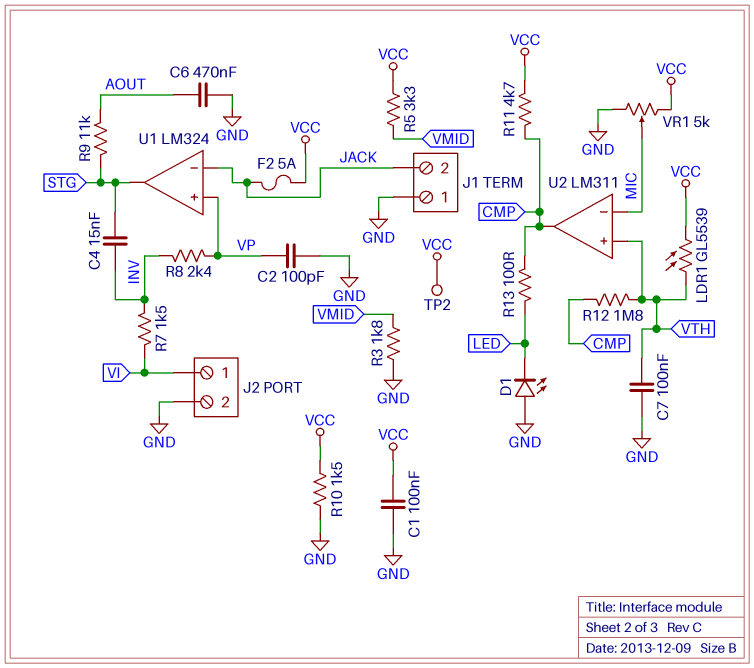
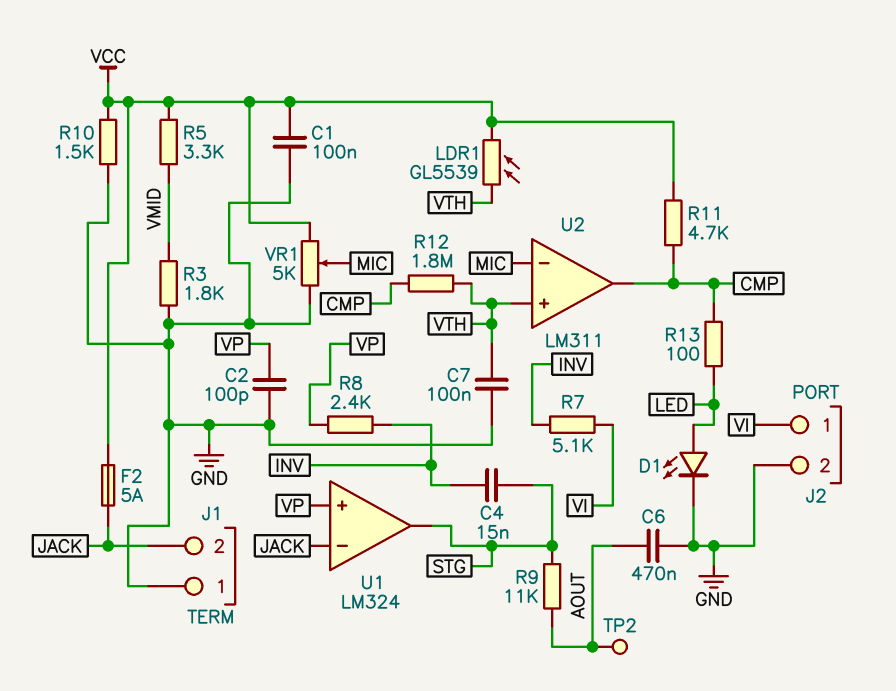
D1: LED (A GND, K LED) -> LED (A LED, K GND)
R7: 1.5k (INV, VI) -> 5.1k (INV, VI)
TP2: test point (VCC) -> test point (AOUT)

